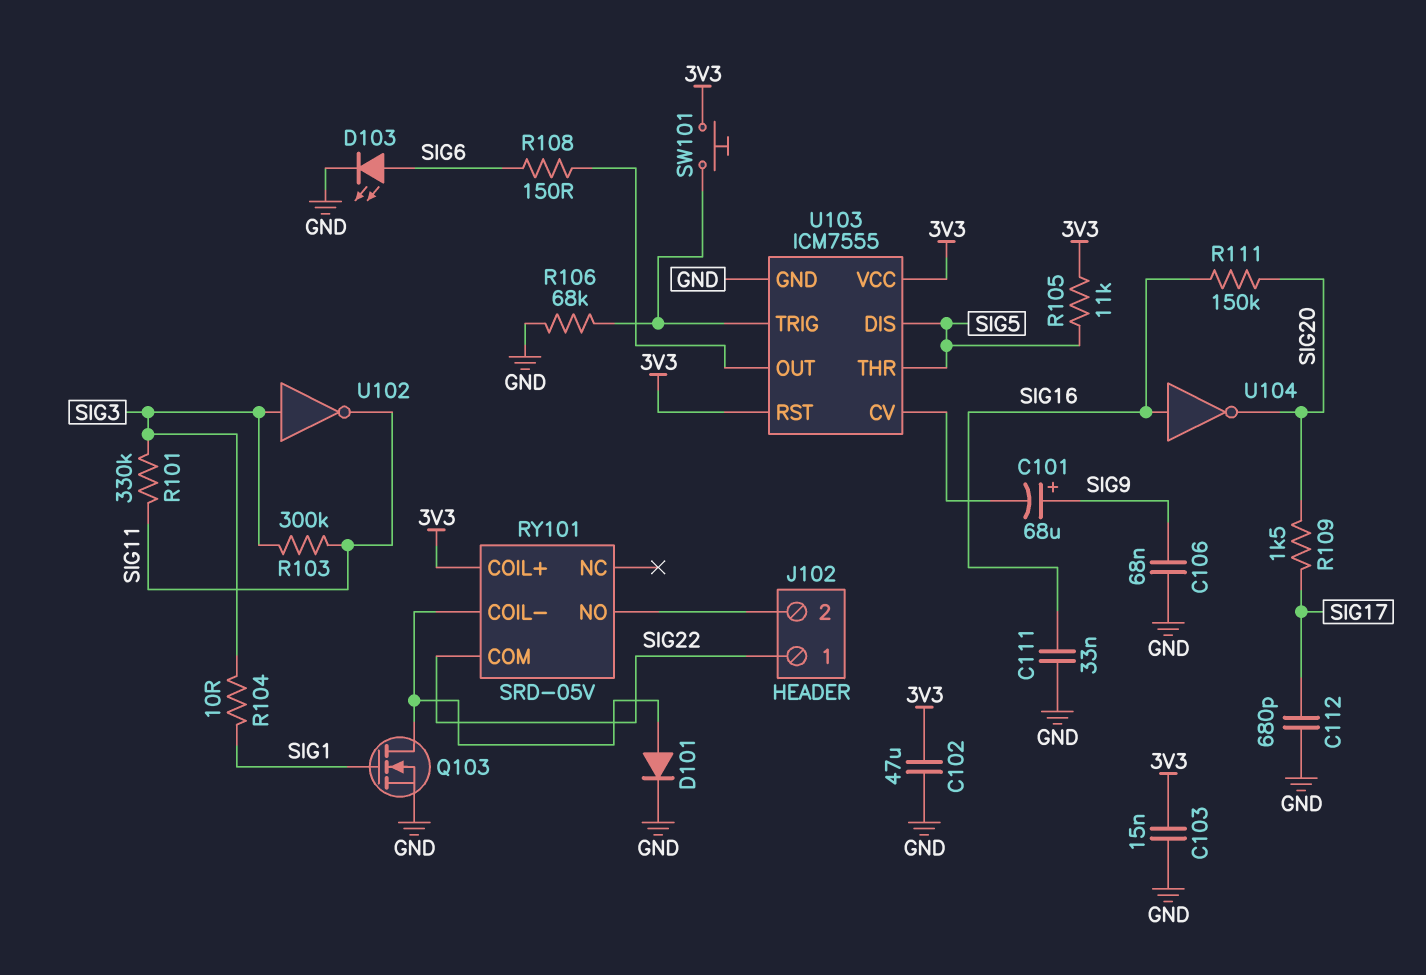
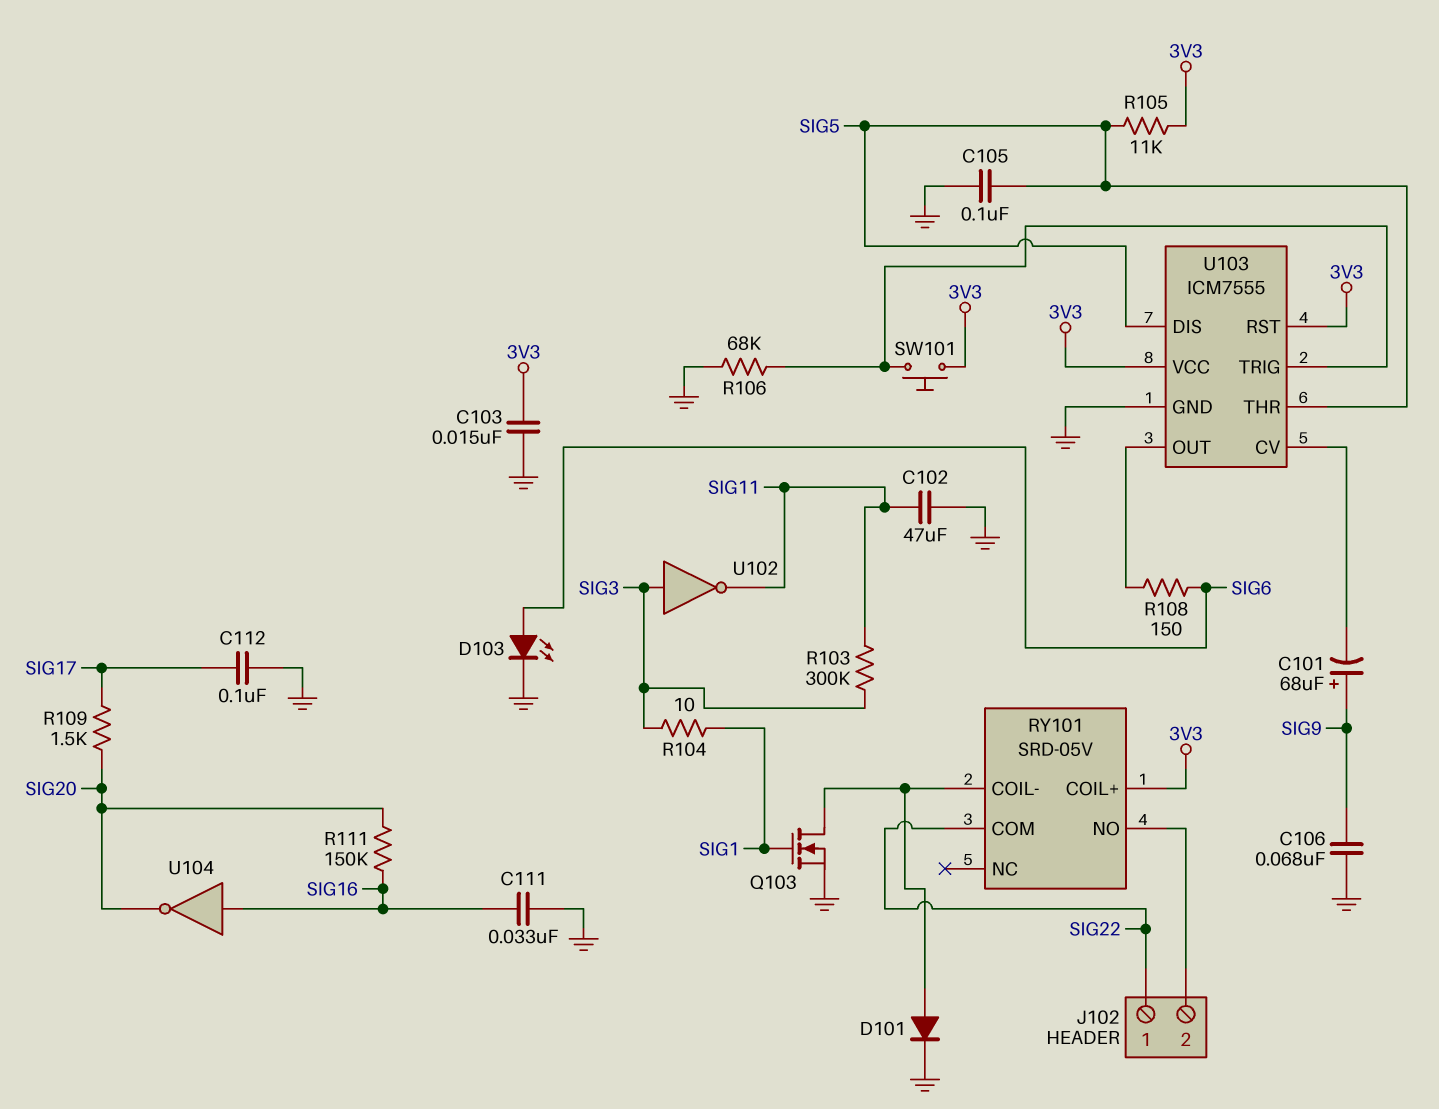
C102: 47uF (3V3, GND) -> 47uF (GND, SIG11)
C105: none -> 100nF (GND, SIG5)
C112: 680pF (GND, SIG17) -> 100nF (GND, SIG17)
R101: 330k (SIG3, SIG11) -> none

